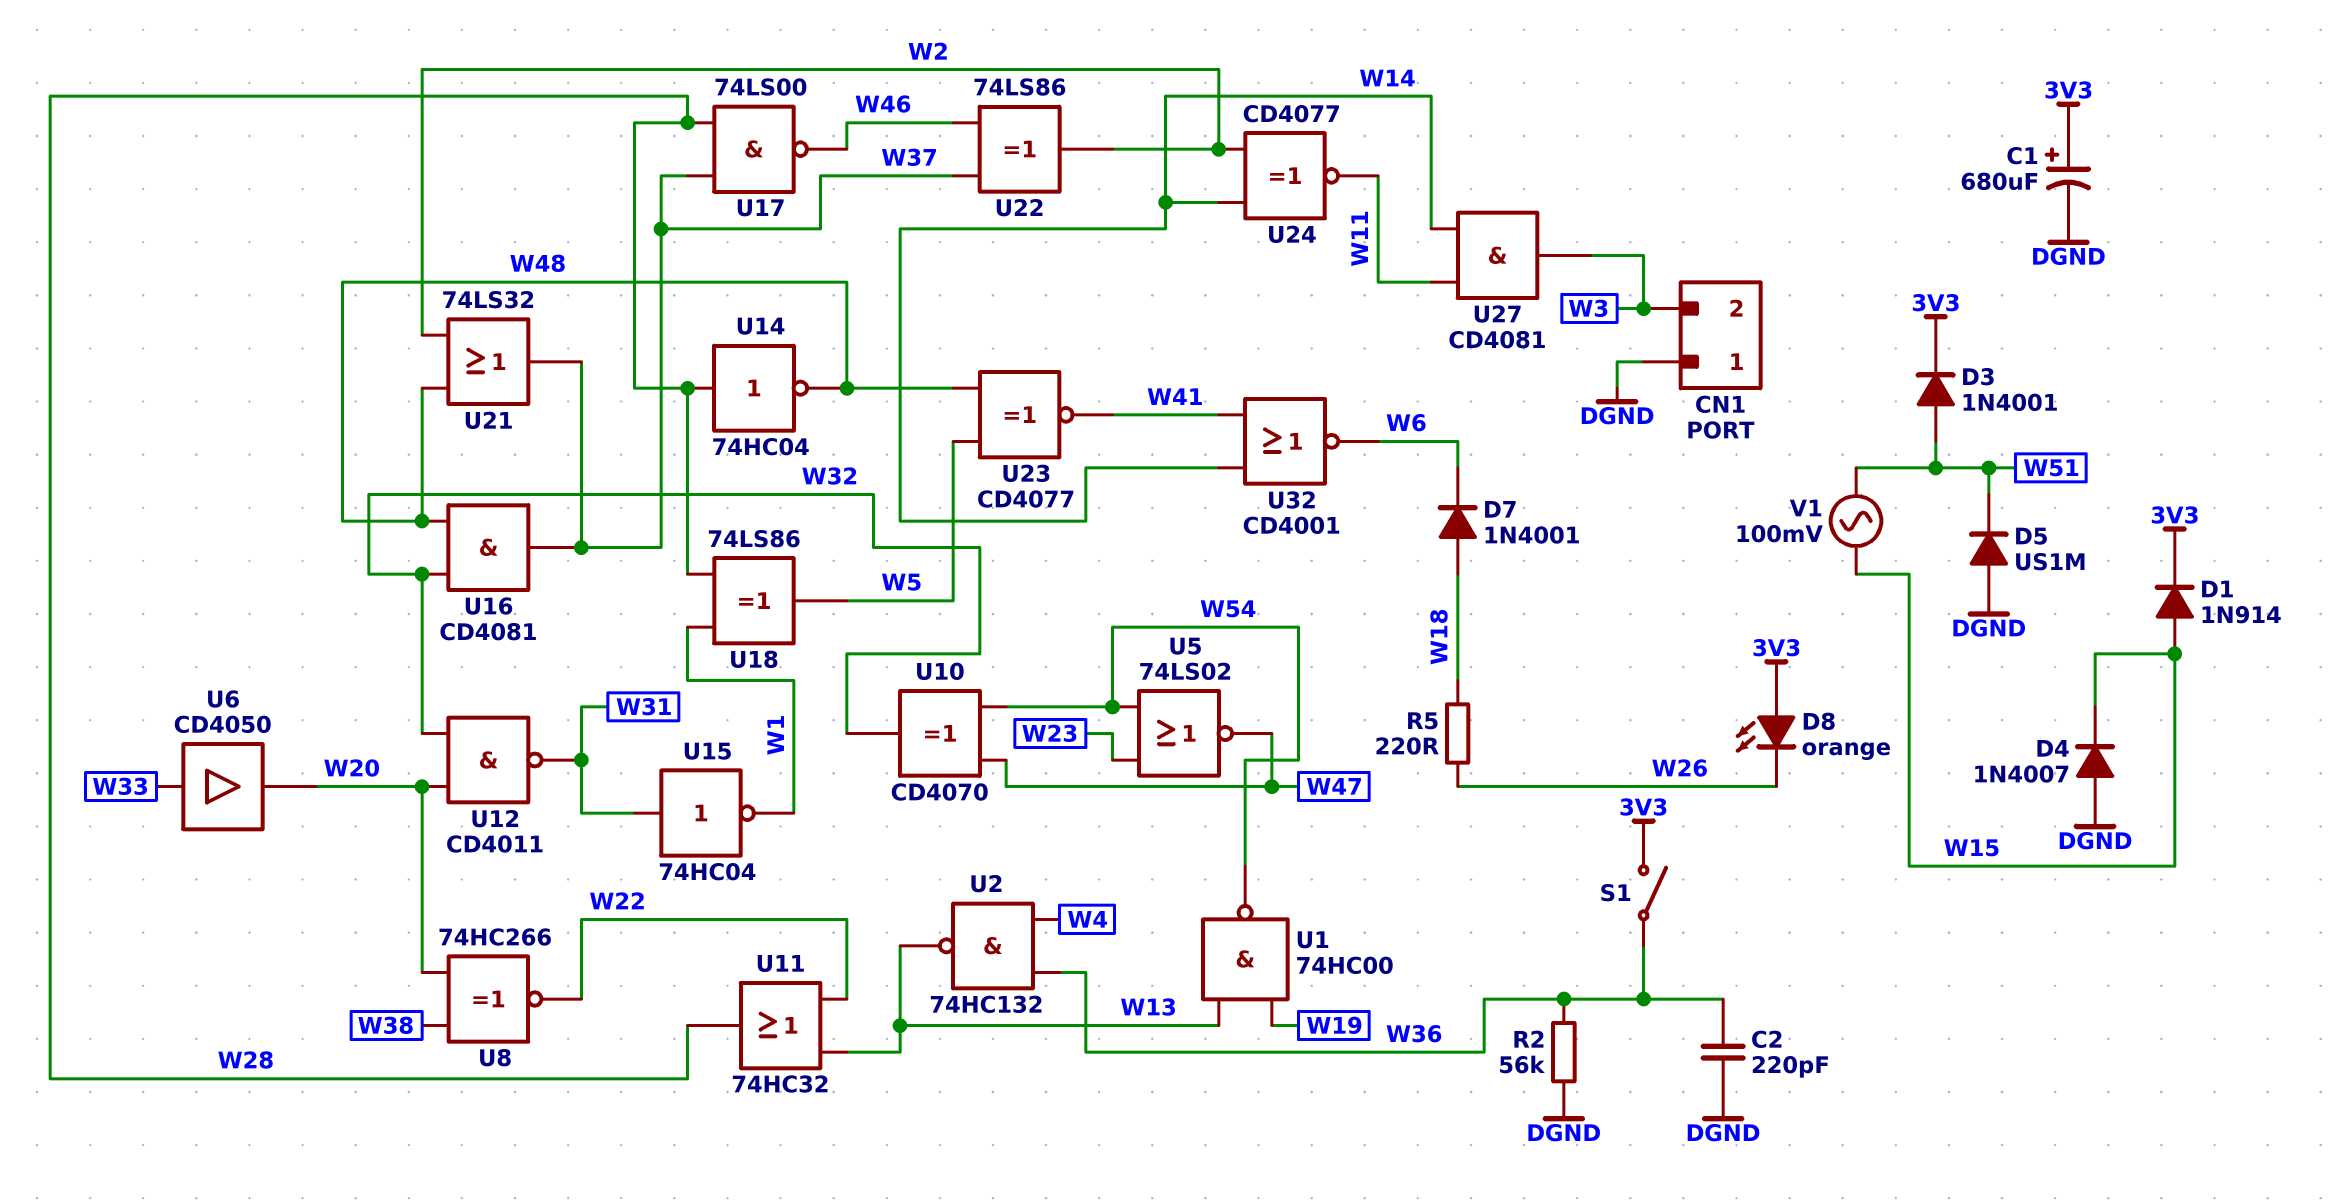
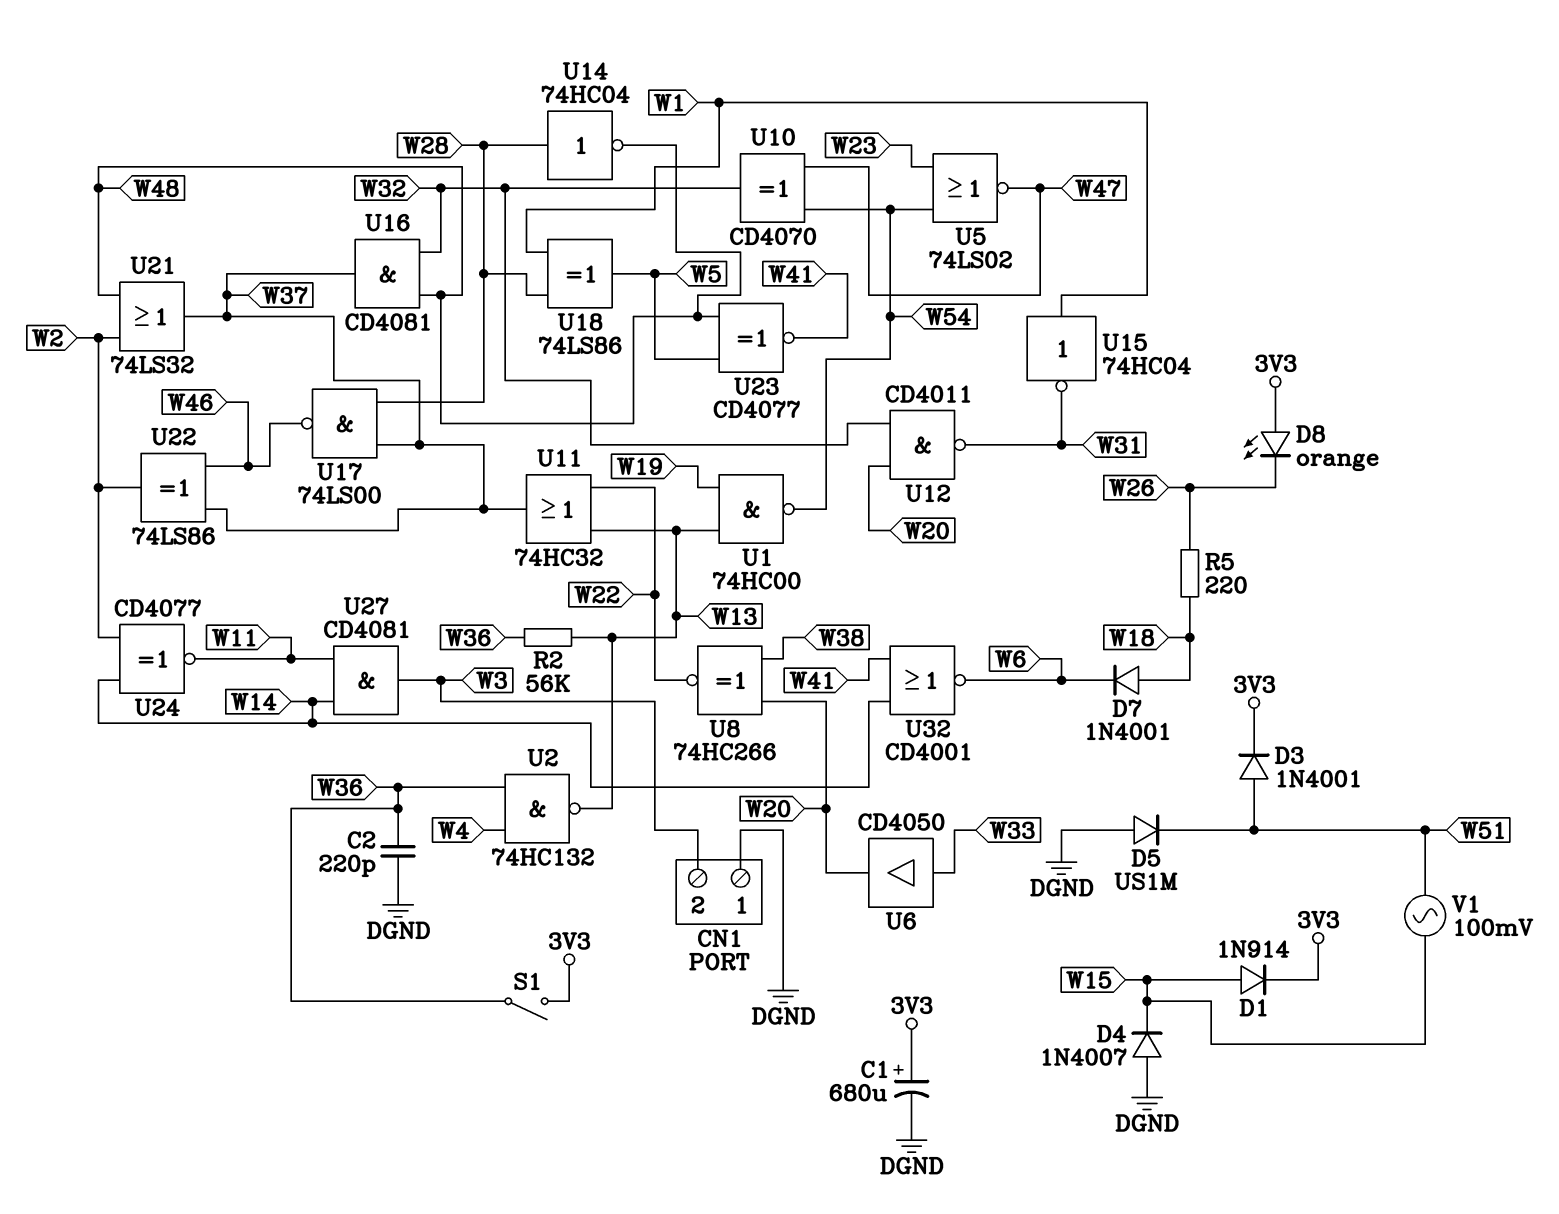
R2: 56k (DGND, W36) -> 56k (W13, W36)
U11: OR 74HC32 (in W13, in W22, out W28) -> OR 74HC32 (in W13, in W22, out W37)
U15: NOT 74HC04 (in W31, out W1) -> NOT 74HC04 (in W1, out W31)

